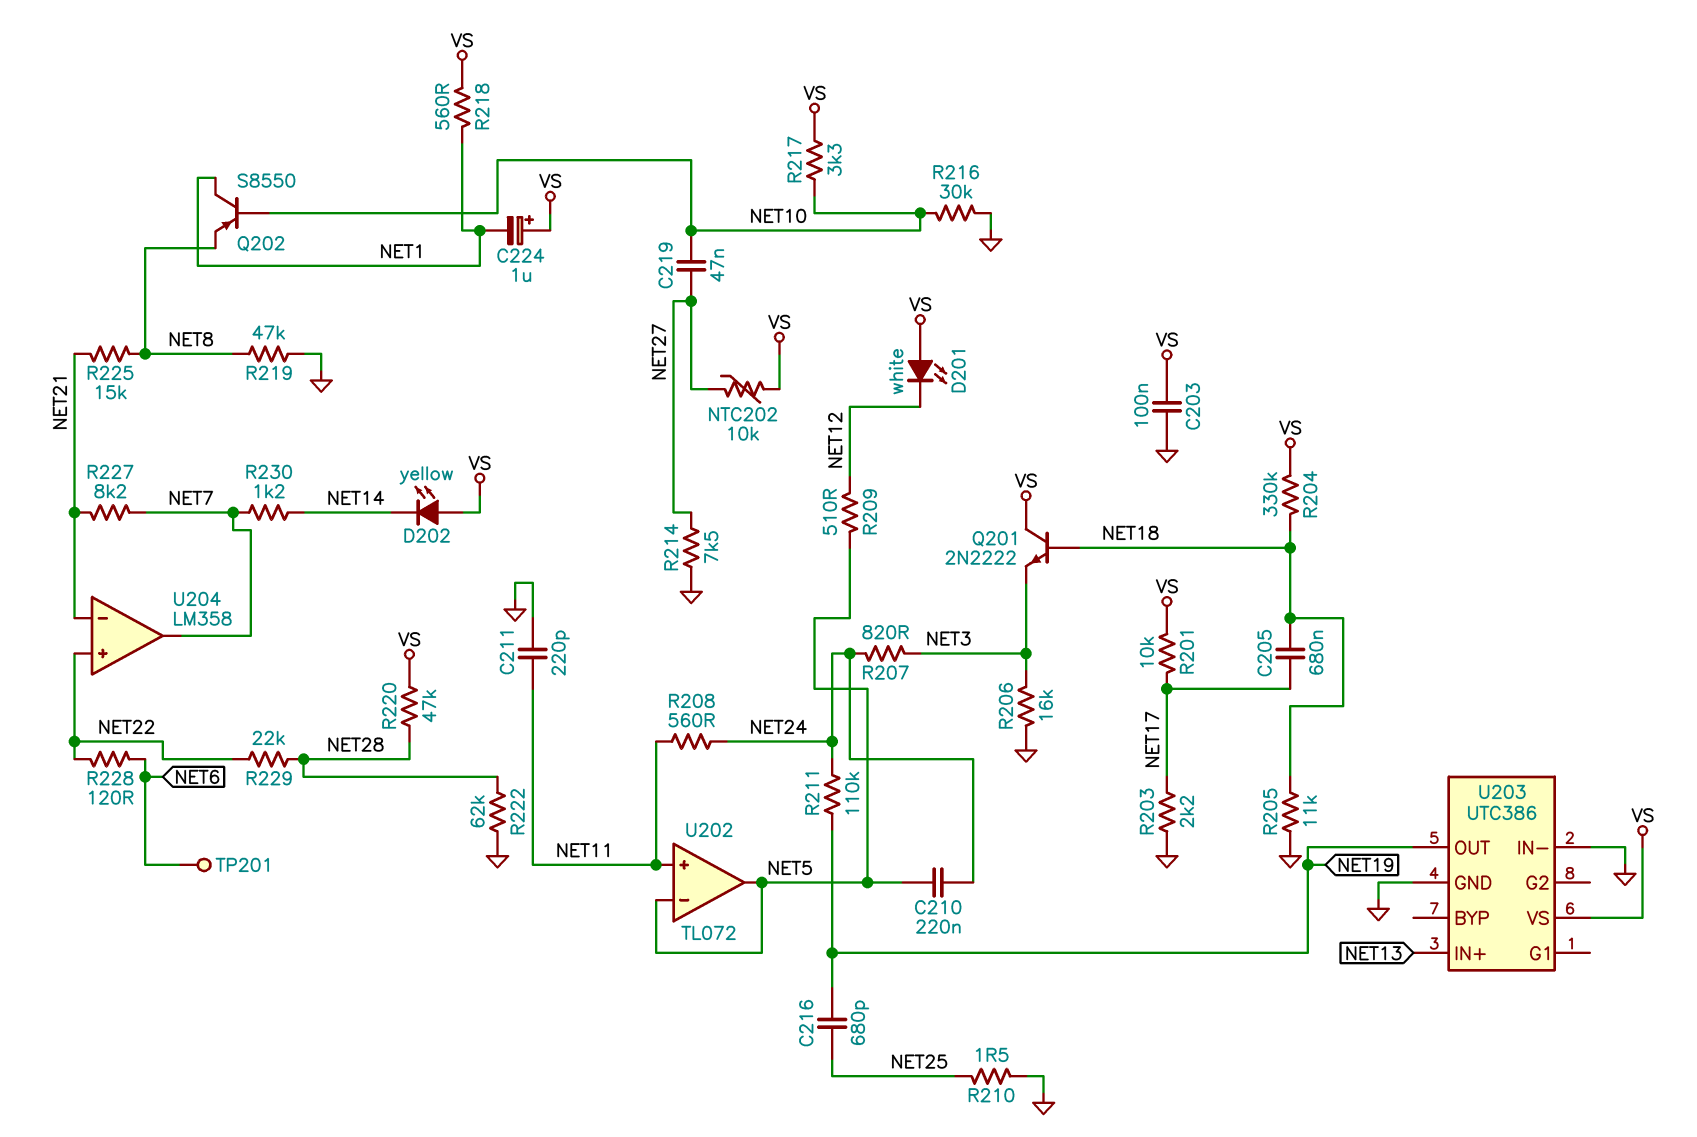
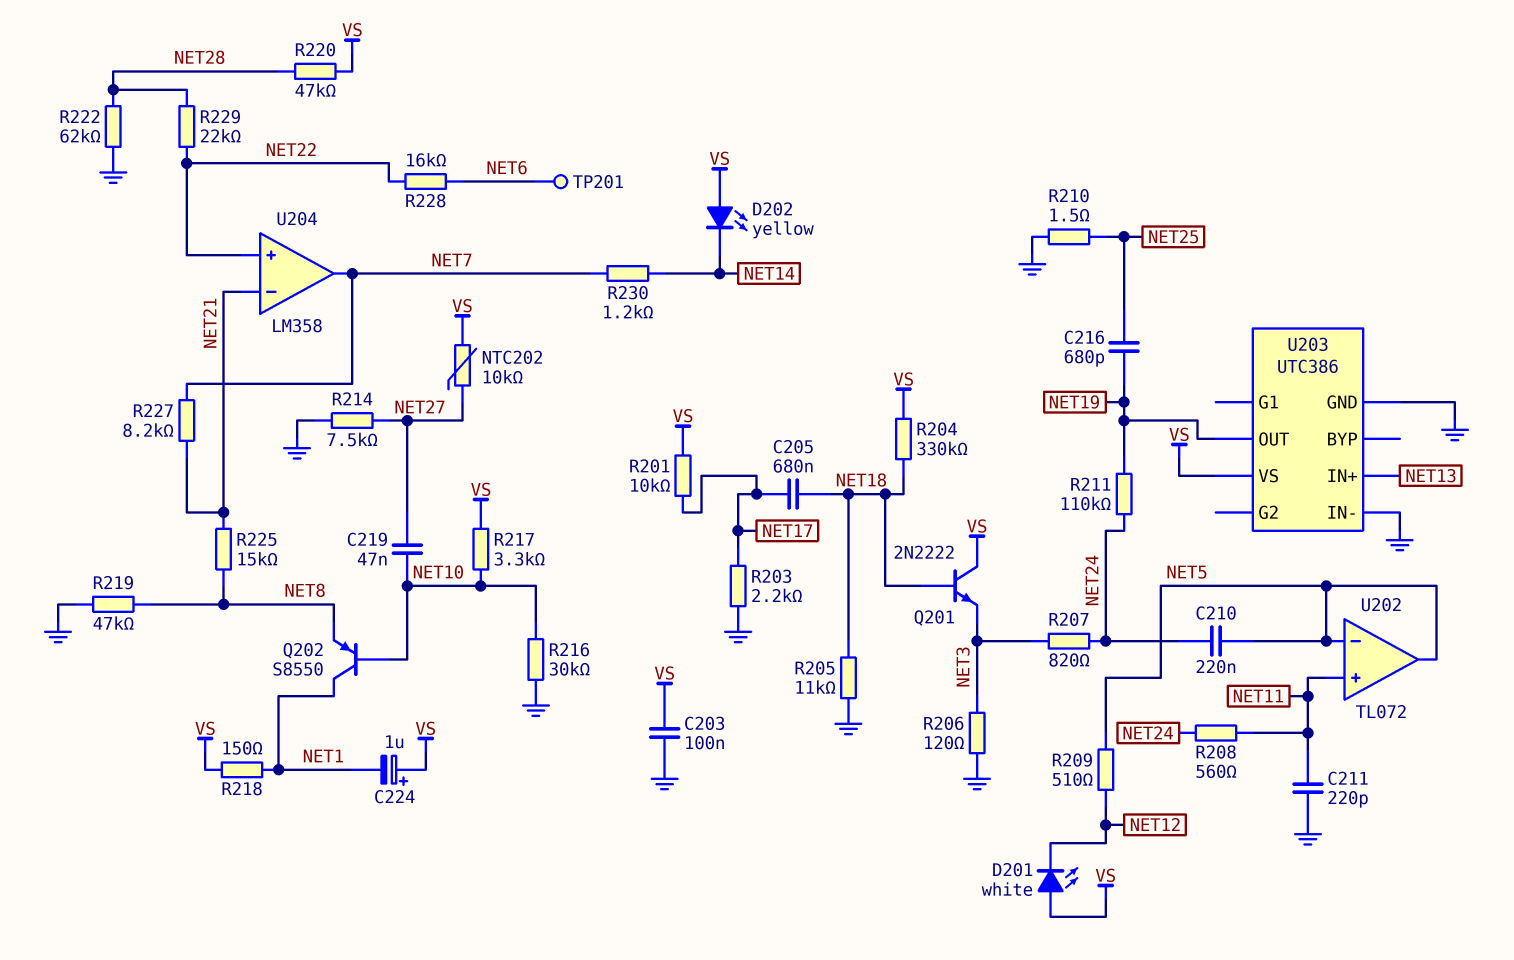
R206: 16k (GND, NET3) -> 120 (GND, NET3)
R218: 560 (NET1, VS) -> 150 (NET1, VS)
R228: 120 (NET6, NET22) -> 16k (NET6, NET22)

